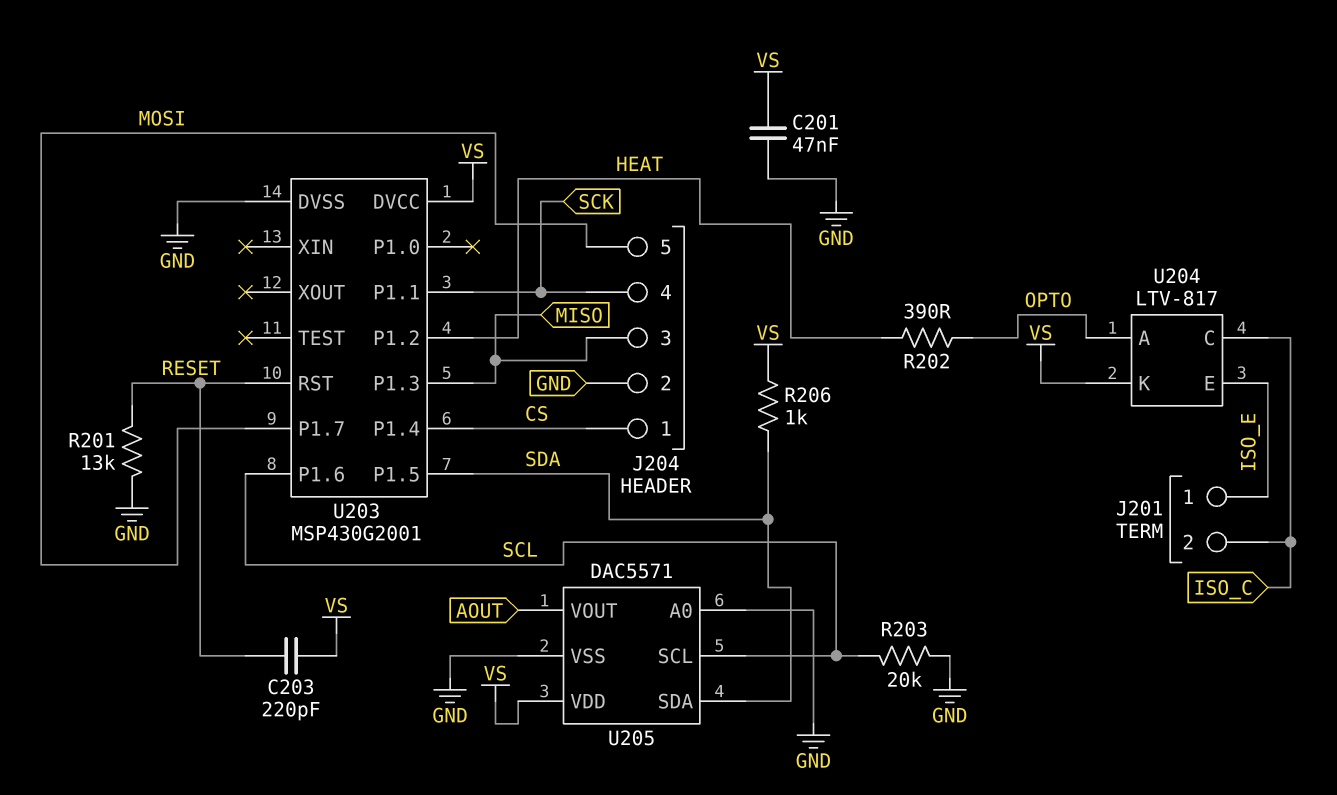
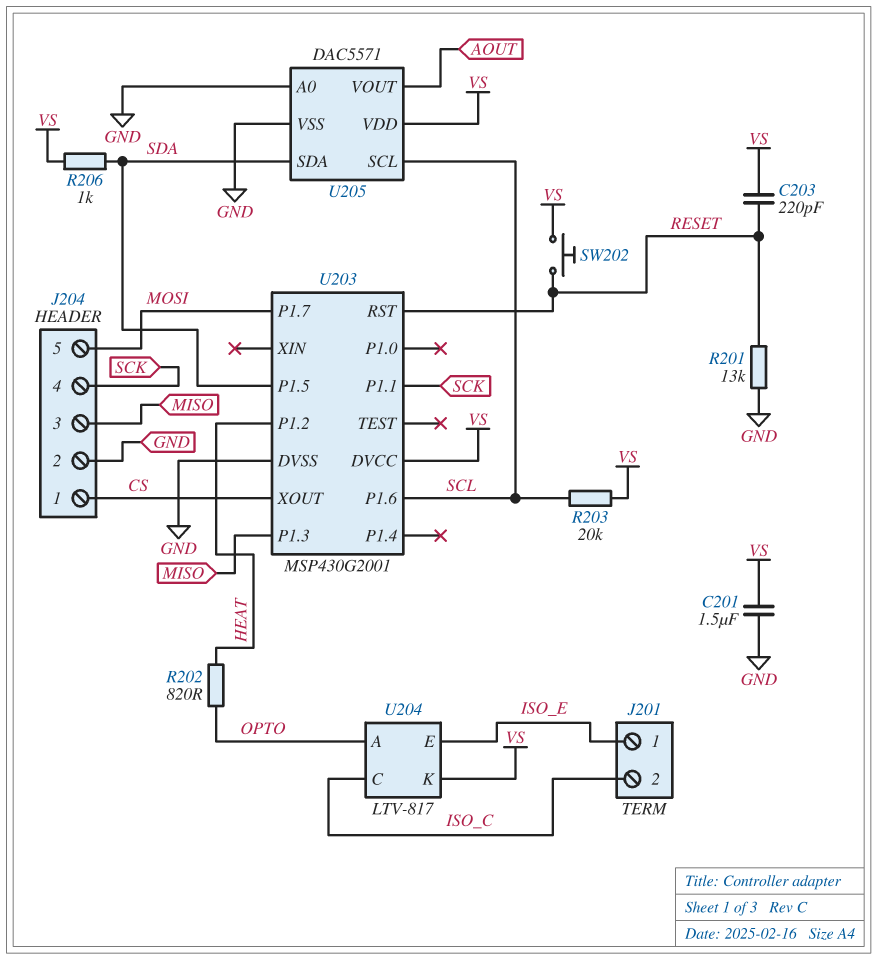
C201: 47nF (GND, VS) -> 1.5uF (GND, VS)
R202: 390 (HEAT, OPTO) -> 820 (HEAT, OPTO)
R203: 20k (GND, SCL) -> 20k (SCL, VS)
SW202: none -> button (RESET, VS)
U203 pin P1.4: CS -> none
U203 pin XOUT: none -> CS

